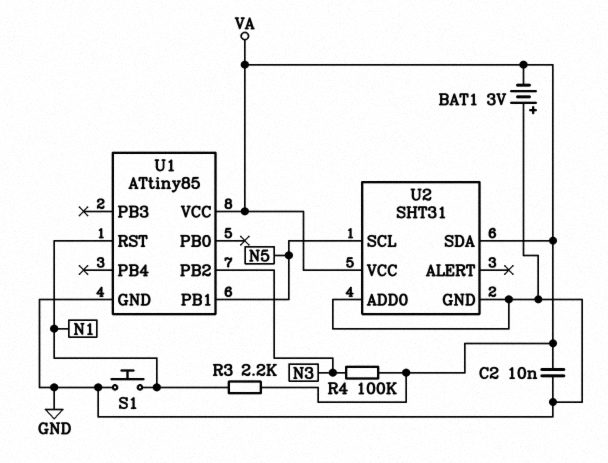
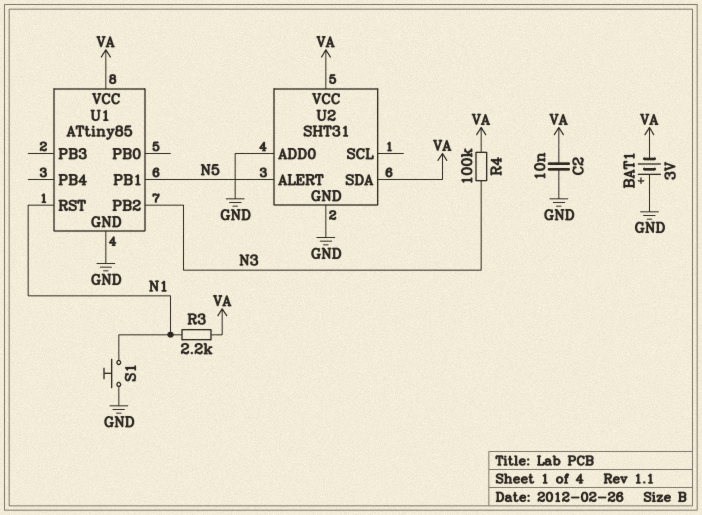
U2 pin ALERT: none -> N5
U2 pin SCL: N5 -> none

